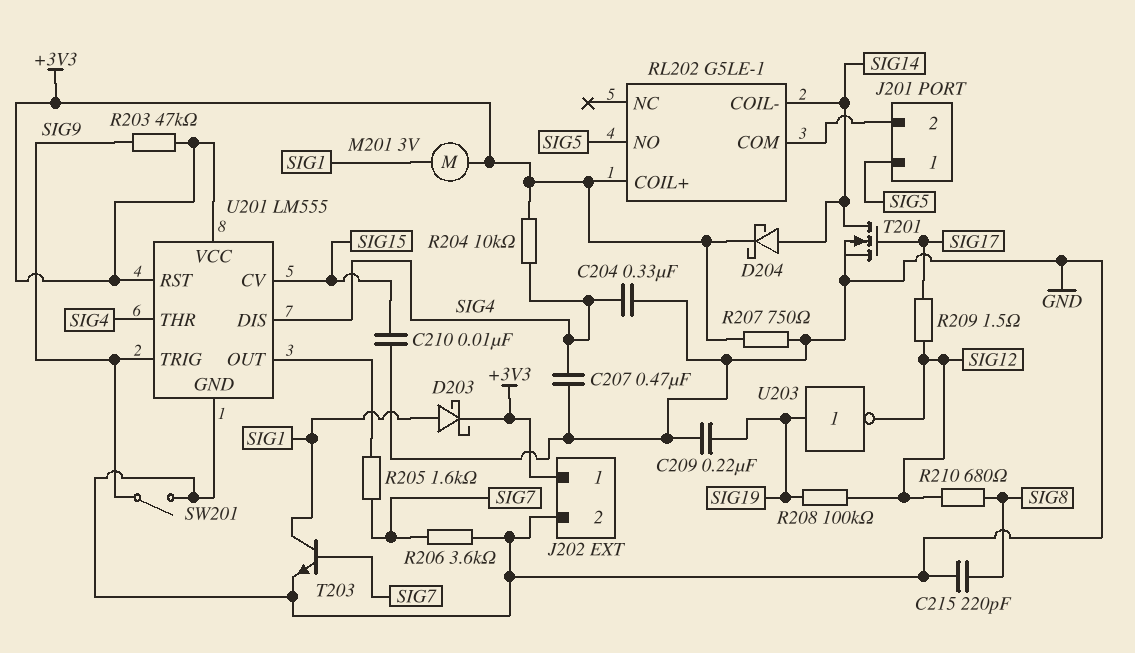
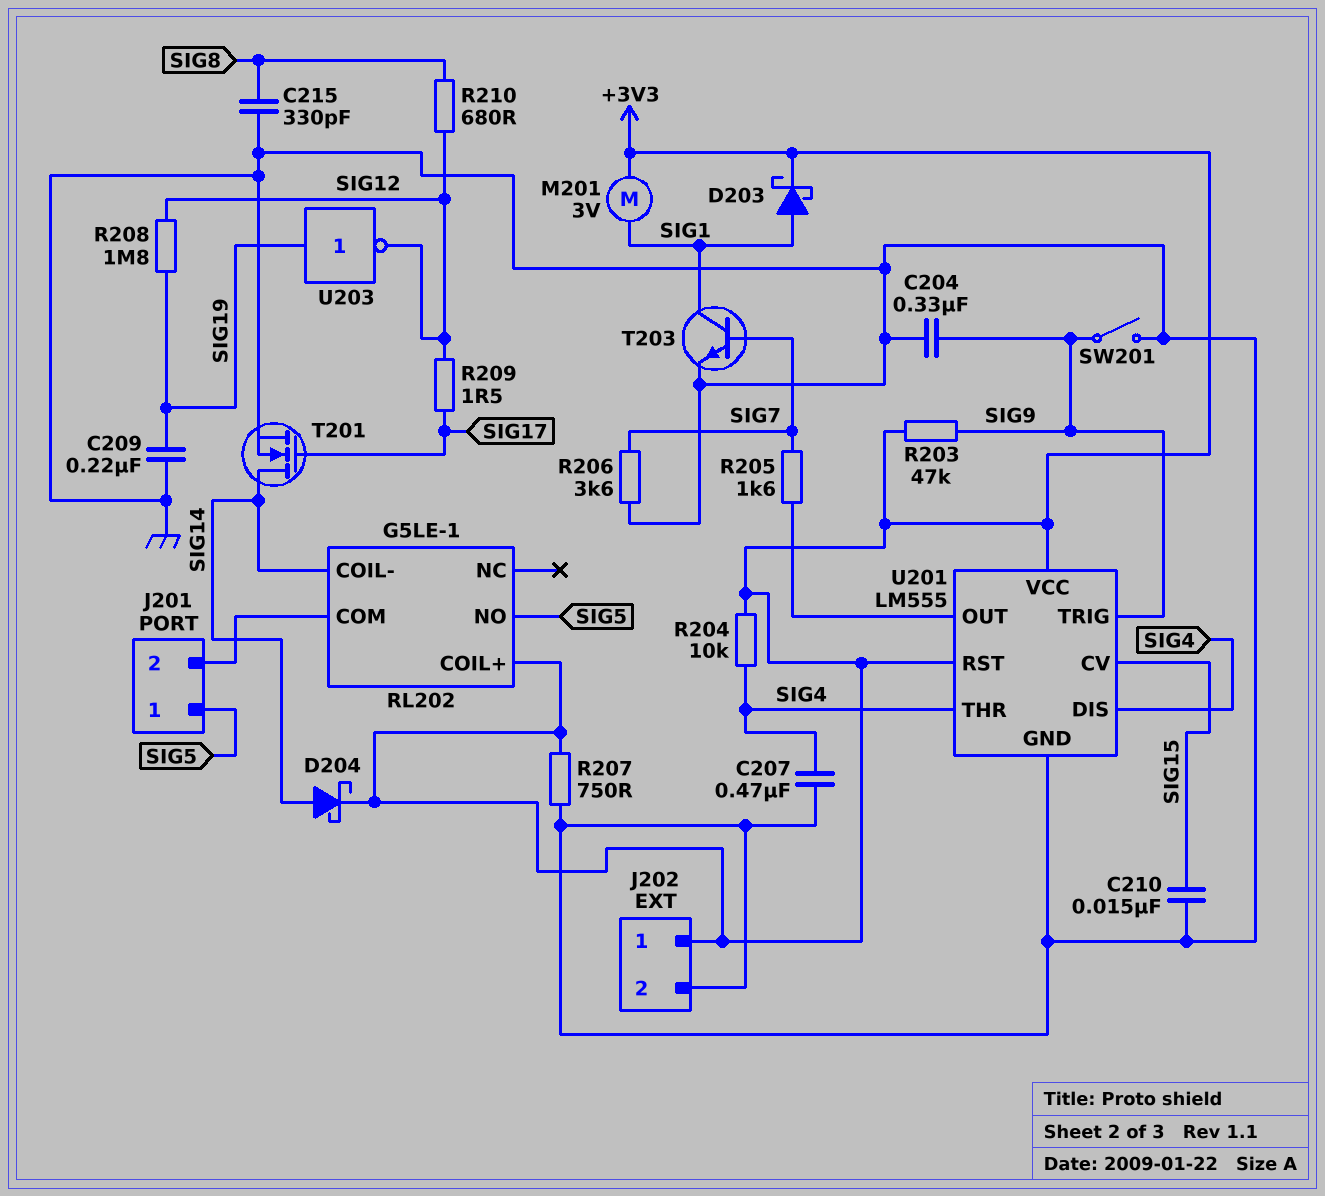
C204: 330nF (GND, SIG4) -> 330nF (GND, SIG9)
C210: 10nF (GND, SIG15) -> 15nF (GND, SIG15)
C215: 220pF (GND, SIG8) -> 330pF (GND, SIG8)
R208: 100k (SIG12, SIG19) -> 1.8M (SIG12, SIG19)

